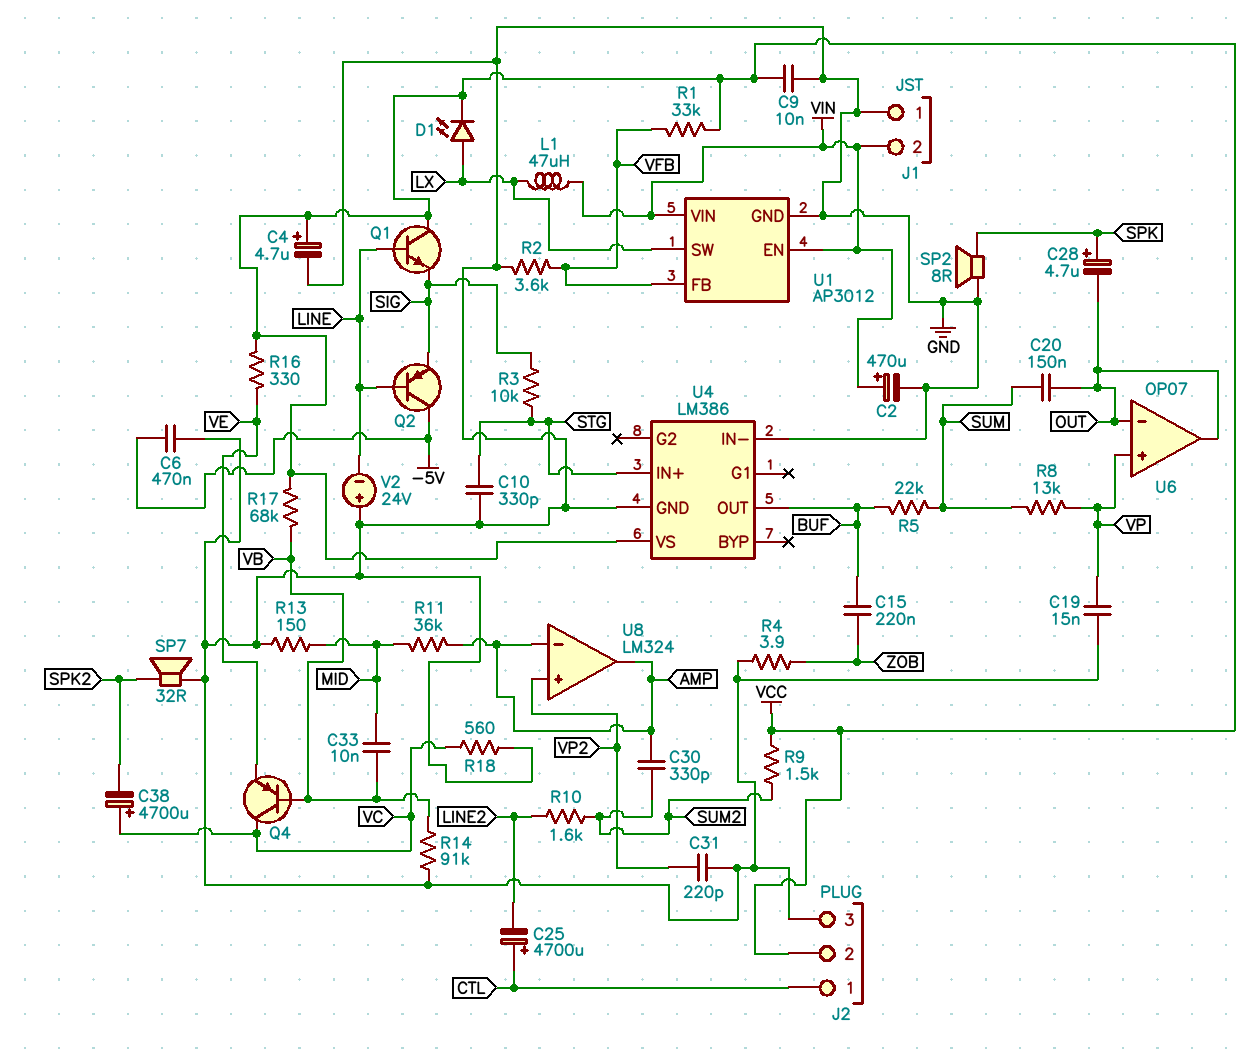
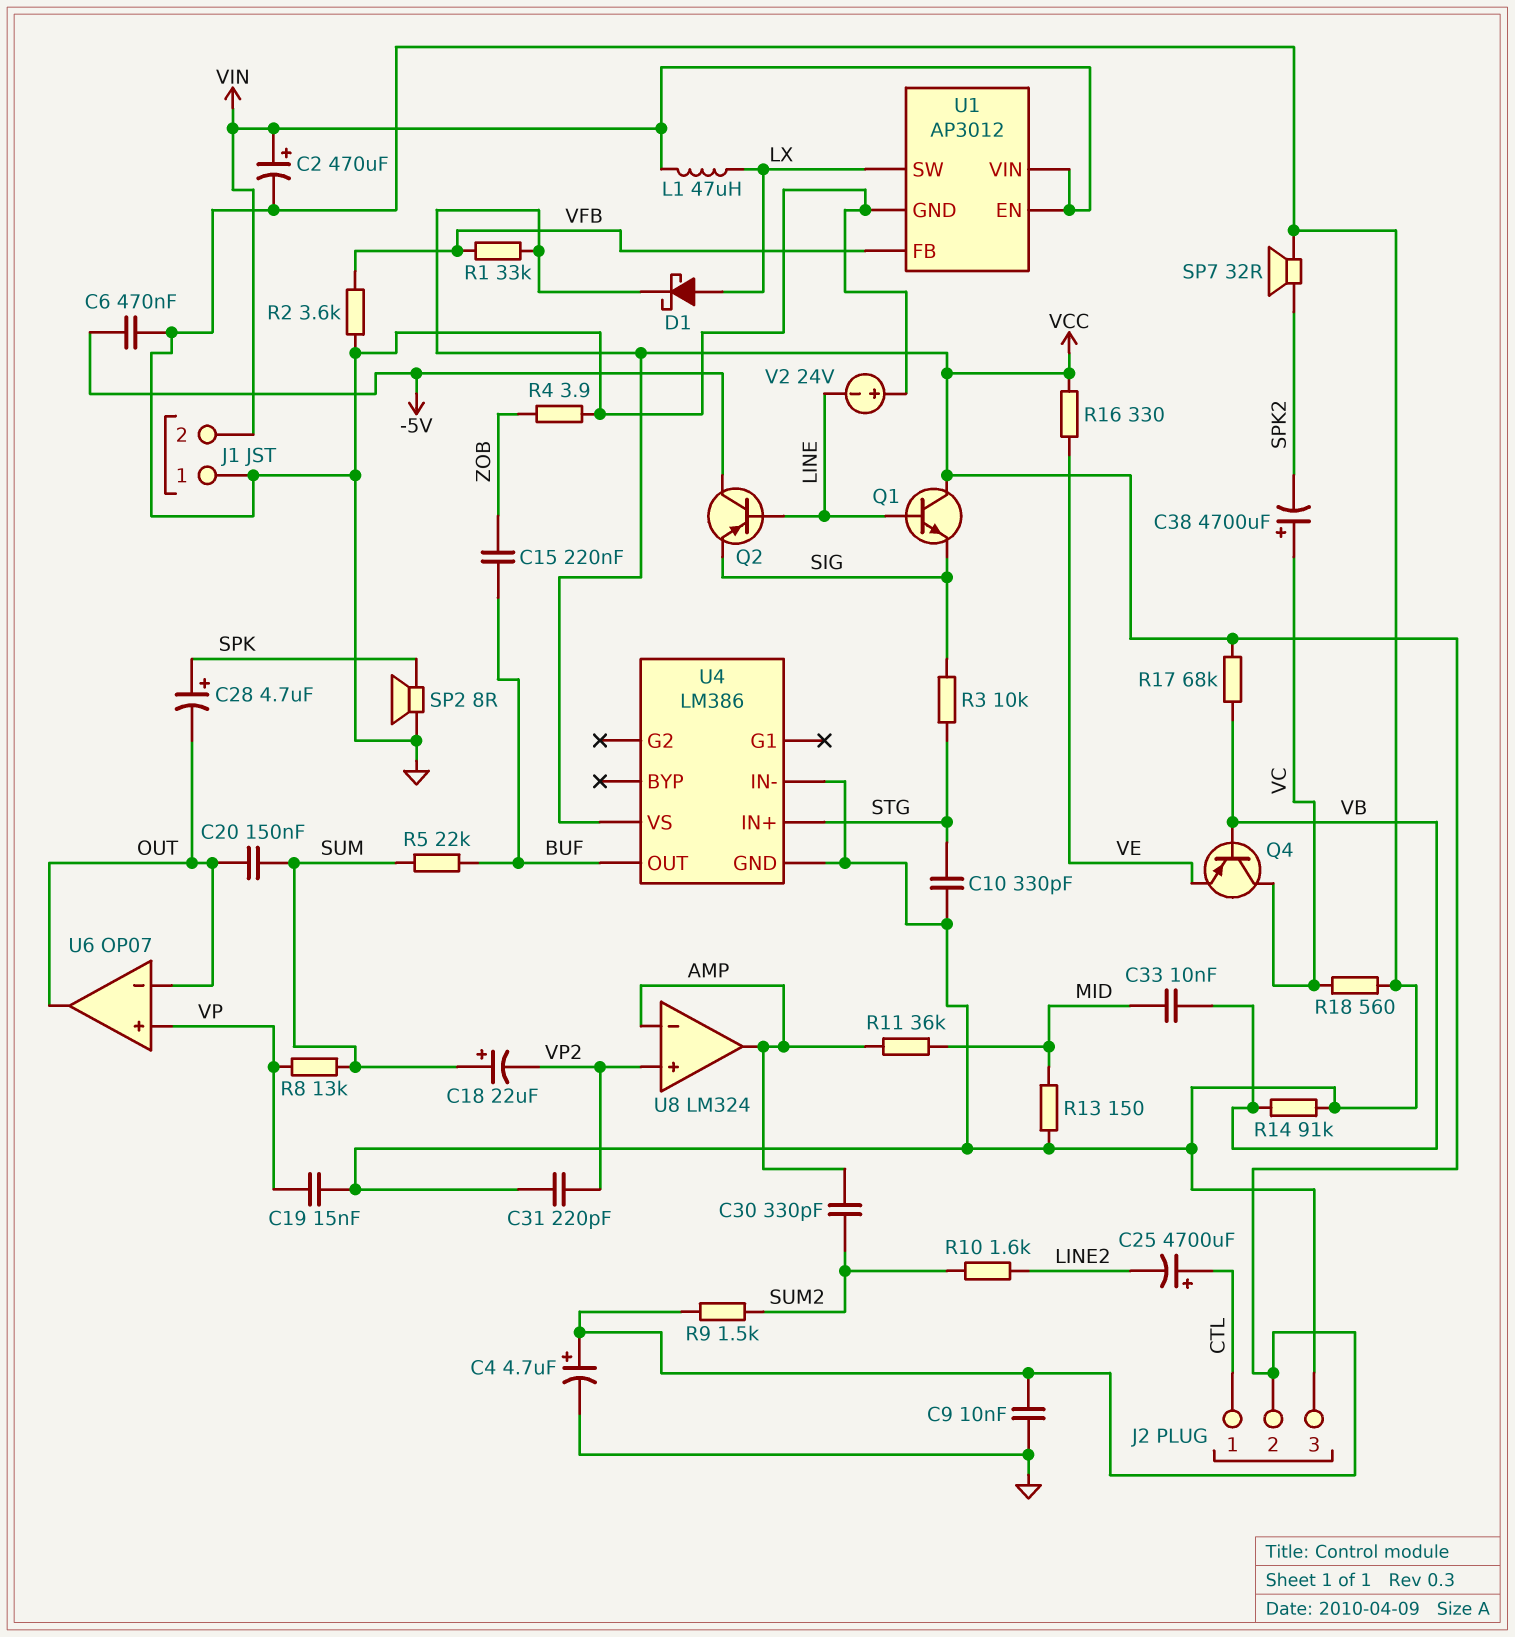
C18: none -> 22uF (plus SUM, minus VP2)
D1: LED (A LX, K VCC) -> schottky (A LX, K VCC)

